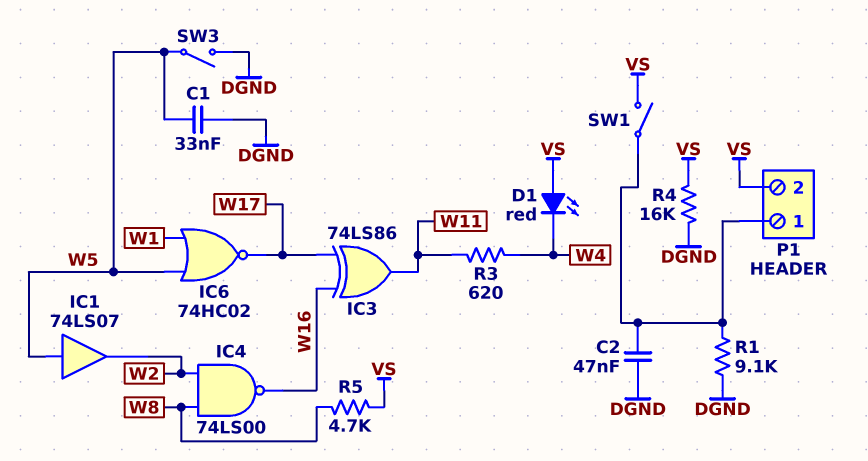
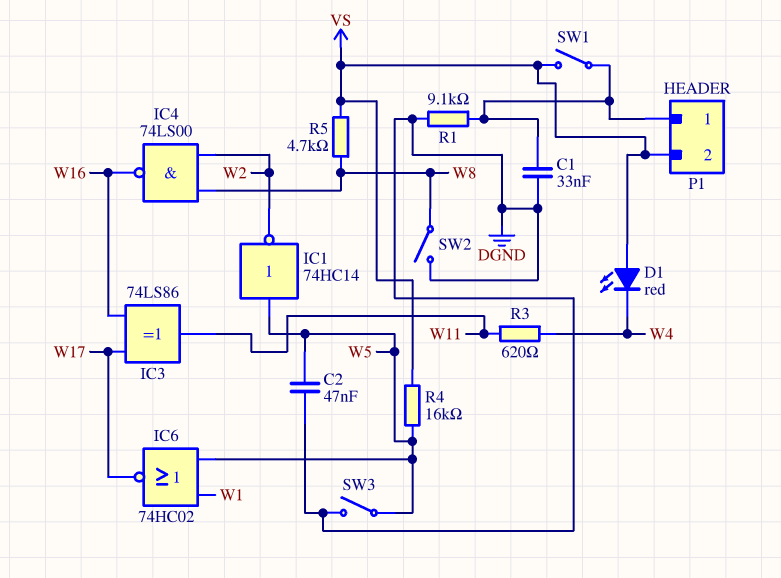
C1: 33nF (DGND, W5) -> 33nF (DGND, P1/1)
C2: 47nF (DGND, P1/1) -> 47nF (DGND, W5)
IC1: buffer 74LS07 (in W5, out W2) -> NOT 74HC14 (in W5, out W2)
R4: 16k (DGND, VS) -> 16k (VS, W5)
SW2: none -> switch (DGND, W8)

